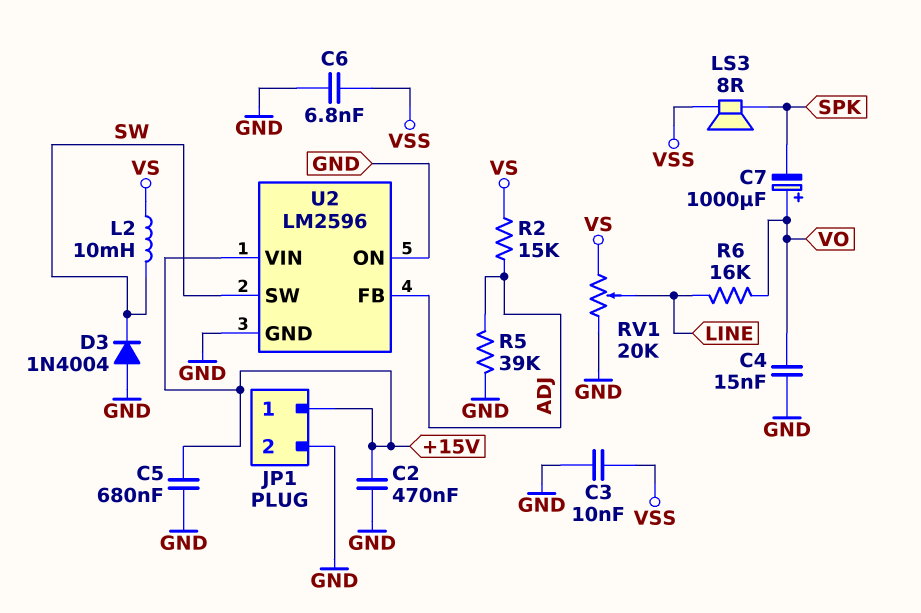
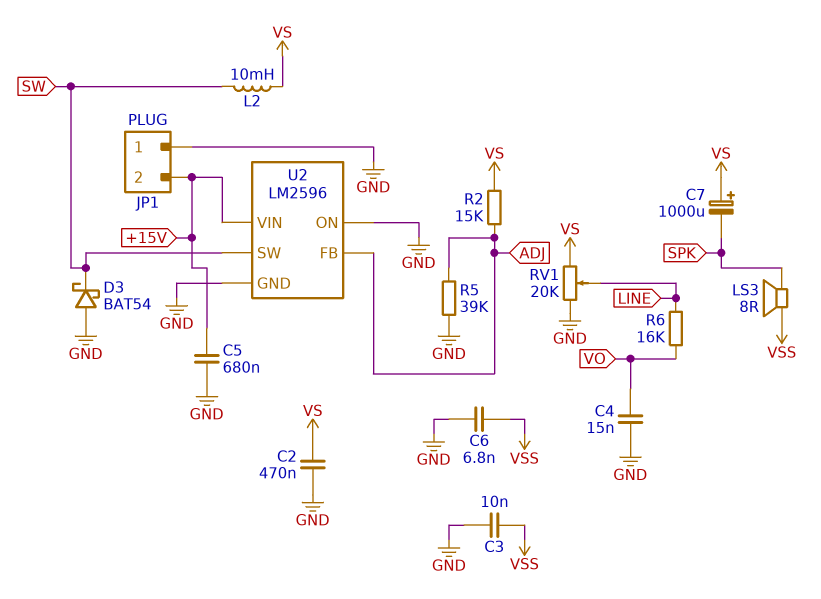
C2: 470nF (+15V, GND) -> 470nF (GND, VS)
C7: 1000uF (plus VO, minus SPK) -> 1000uF (plus VS, minus SPK)
D3: diode 1N4004 (A GND, K SW) -> schottky BAT54 (A GND, K SW)
JP1 pin 1: +15V -> GND
JP1 pin 2: GND -> +15V

